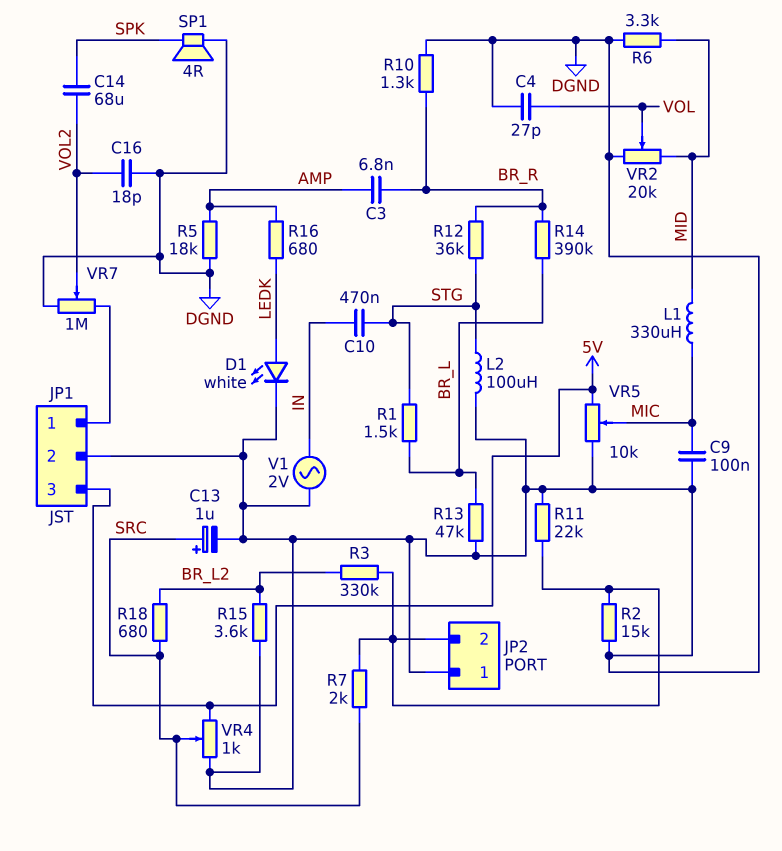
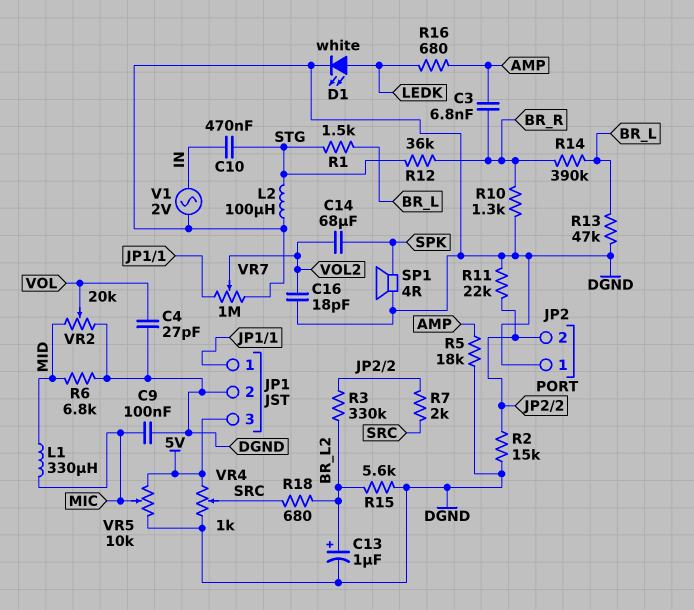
C13: 1uF (plus SRC, minus DGND) -> 1uF (plus BR_L2, minus DGND)
R6: 3.3k (DGND, MID) -> 6.8k (DGND, MID)
R15: 3.6k (BR_L2, DGND) -> 5.6k (BR_L2, DGND)

